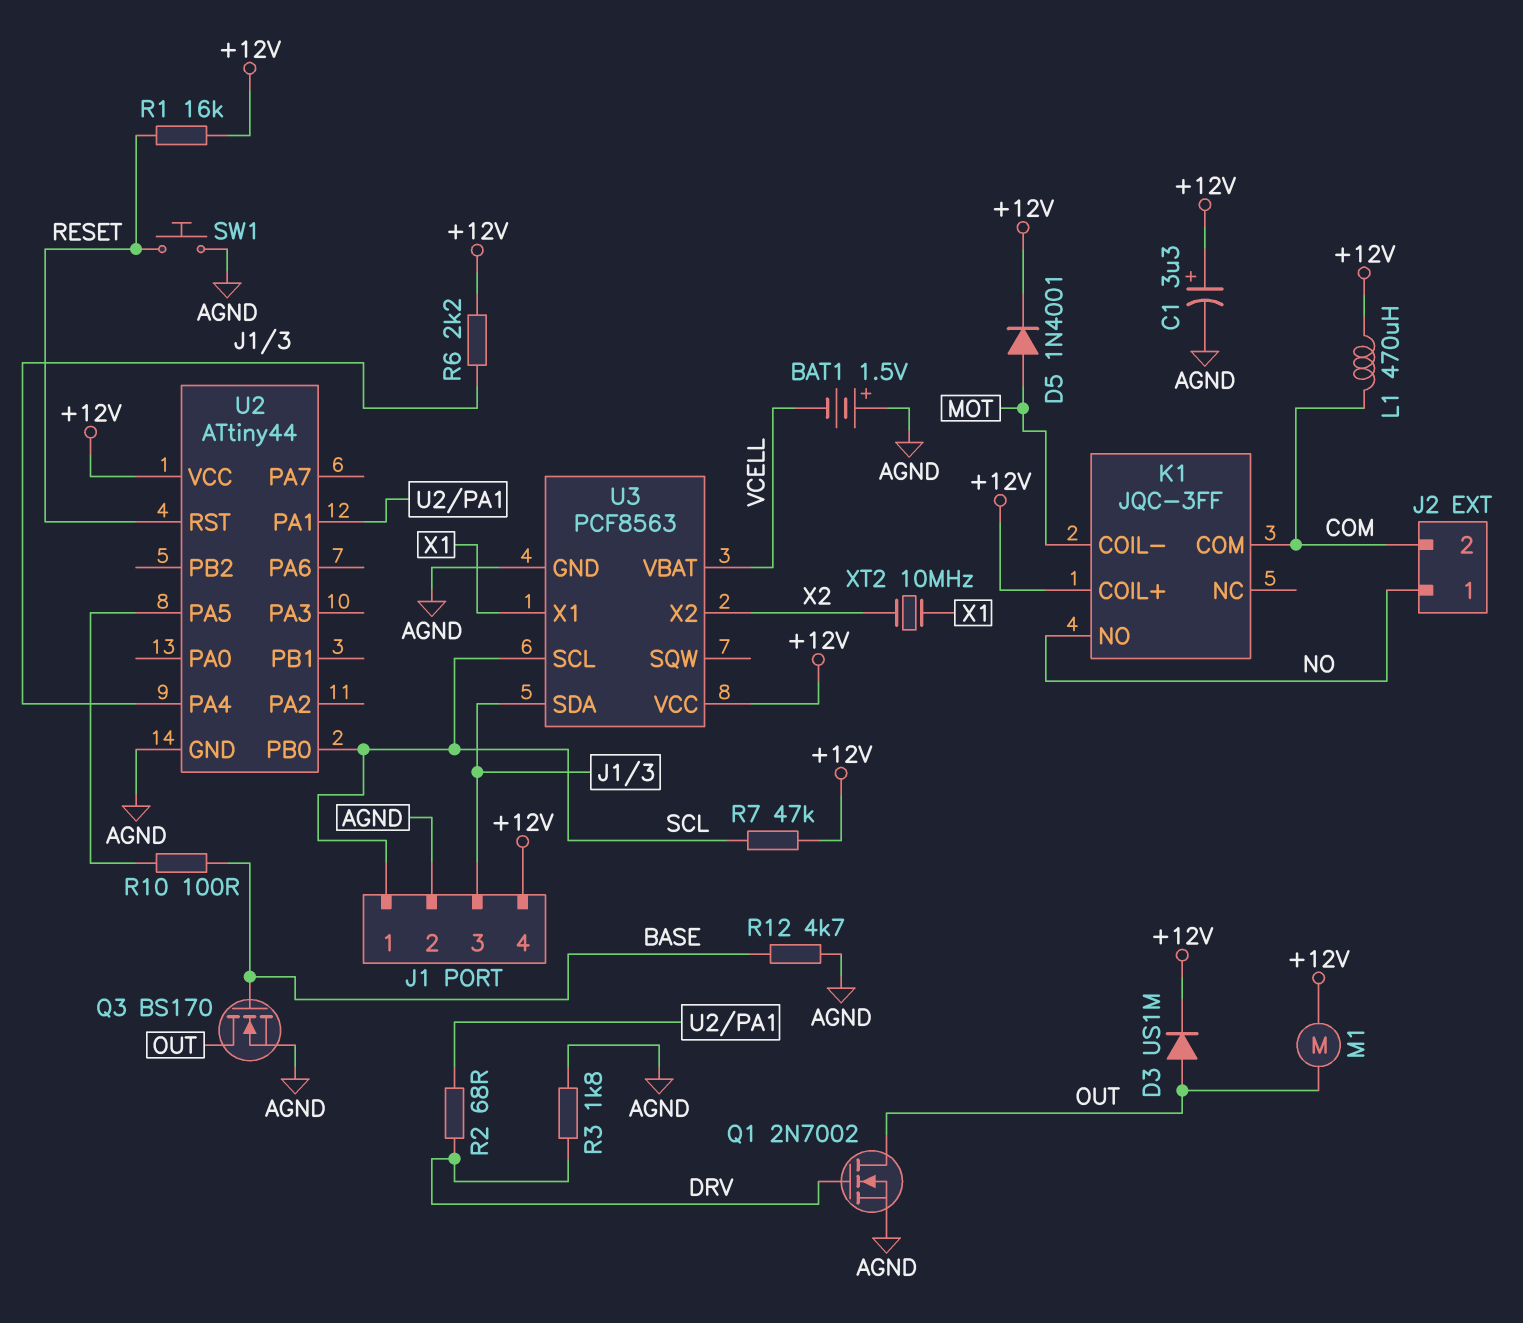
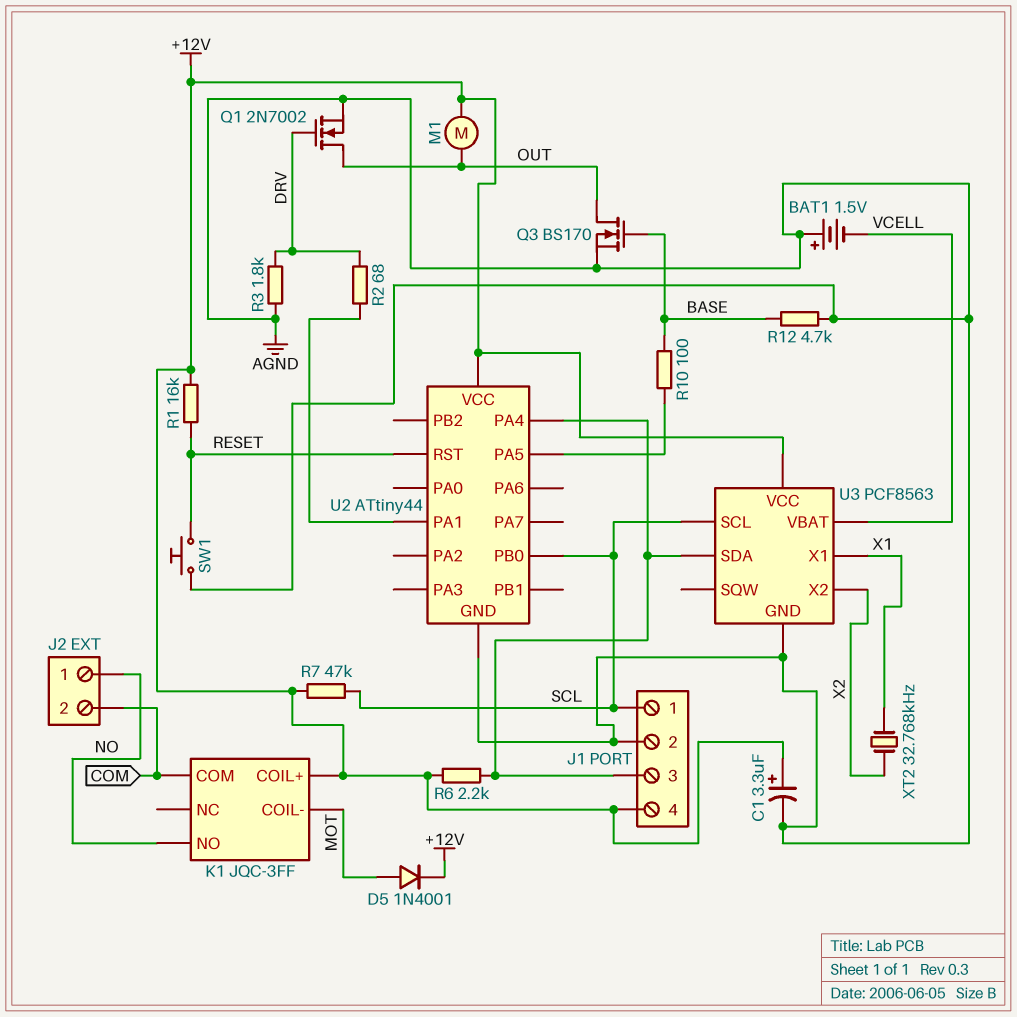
D3: diode US1M (A OUT, K +12V) -> none
L1: 470uH (+12V, COM) -> none
XT2: 10MHz (X1, X2) -> 32.768kHz (X1, X2)

